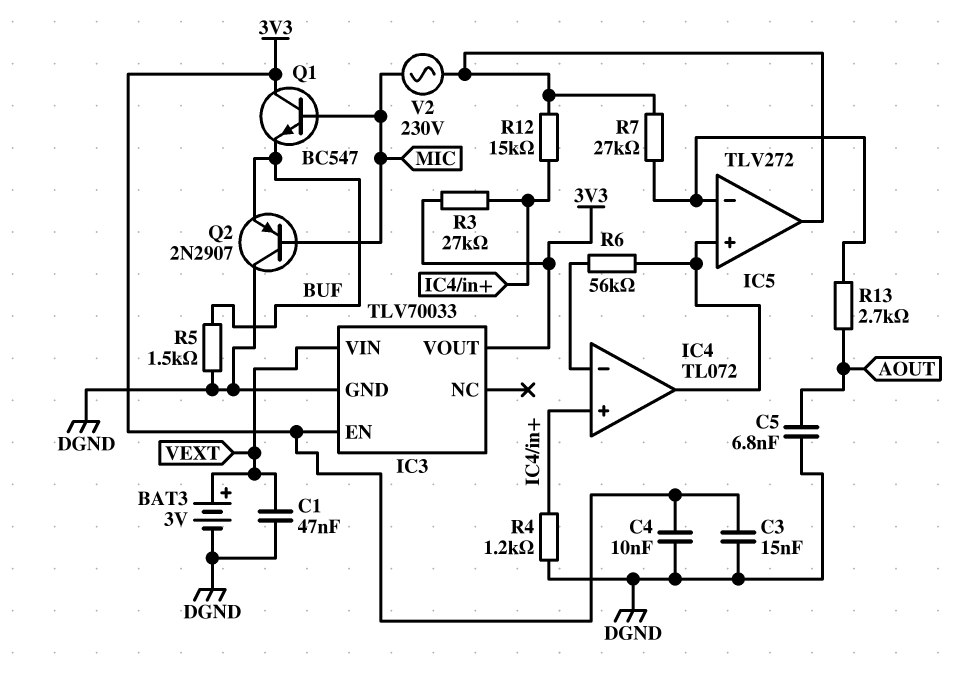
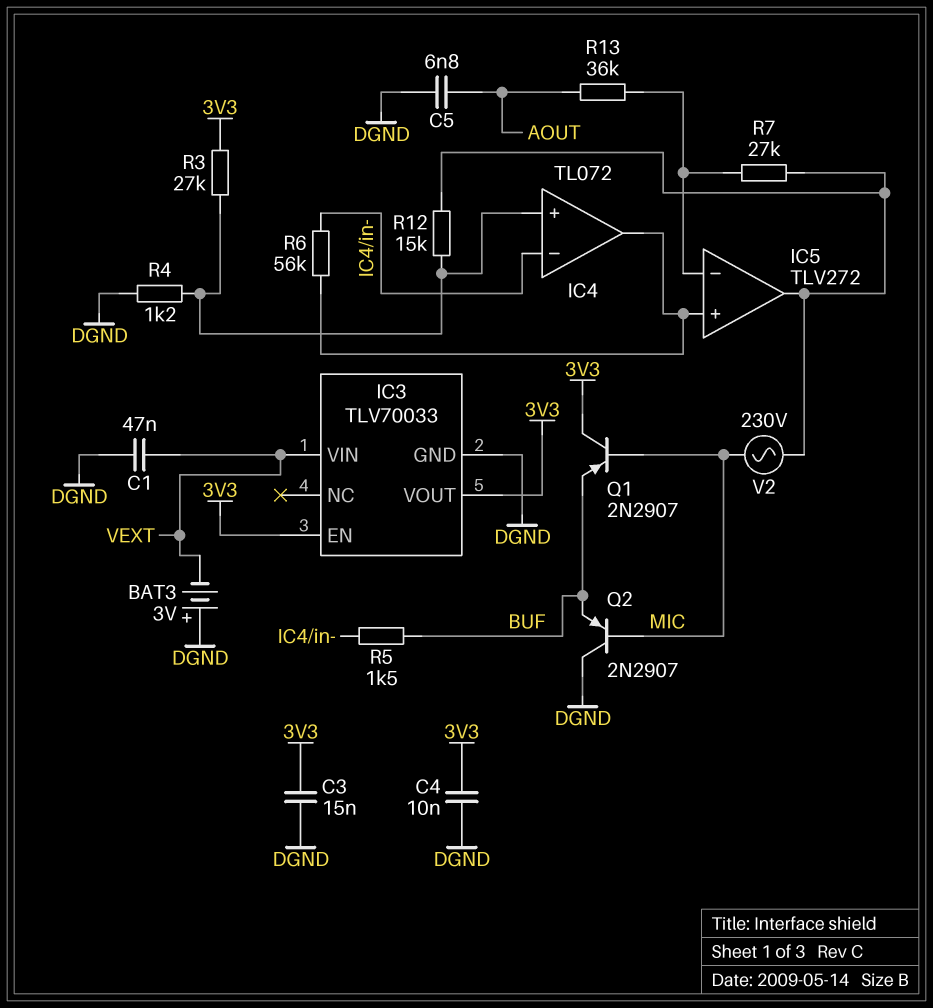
BAT3: 3V (plus VEXT, minus DGND) -> 3V (plus DGND, minus VEXT)
Q1: NPN BC547 (B MIC, C 3V3, E BUF) -> PNP 2N2907 (B MIC, C 3V3, E BUF)
R5: 1.5k (BUF, DGND) -> 1.5k (BUF, IC4/in-)
R13: 2.7k (AOUT, IC5/in-) -> 36k (AOUT, IC5/in-)

